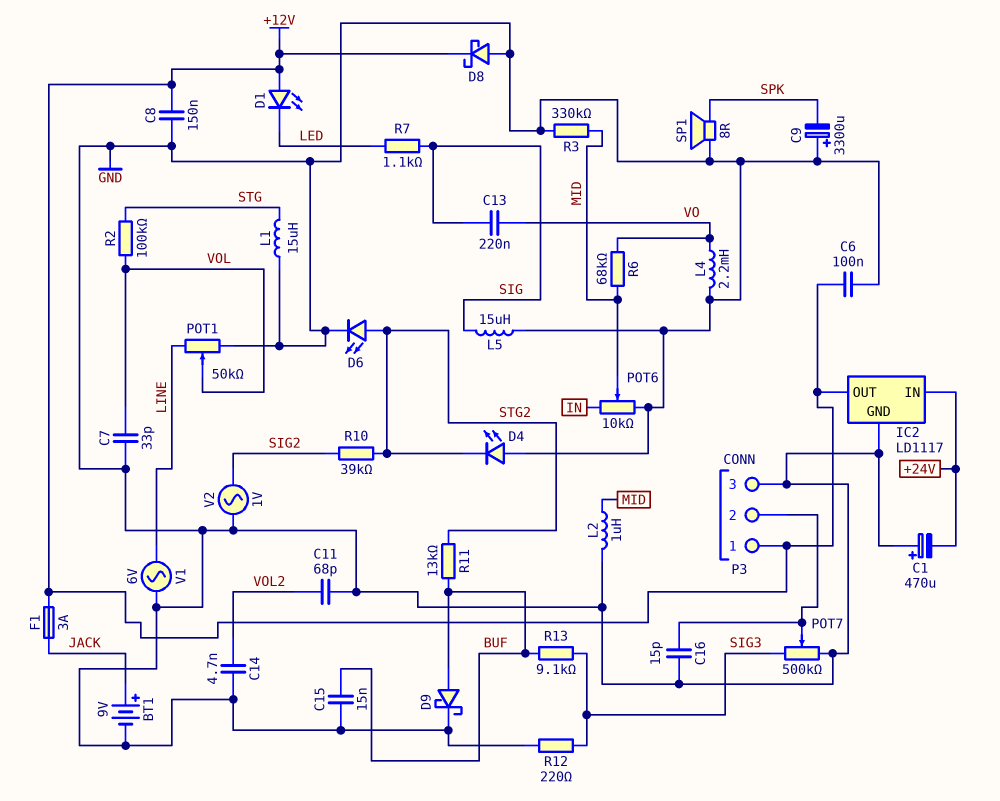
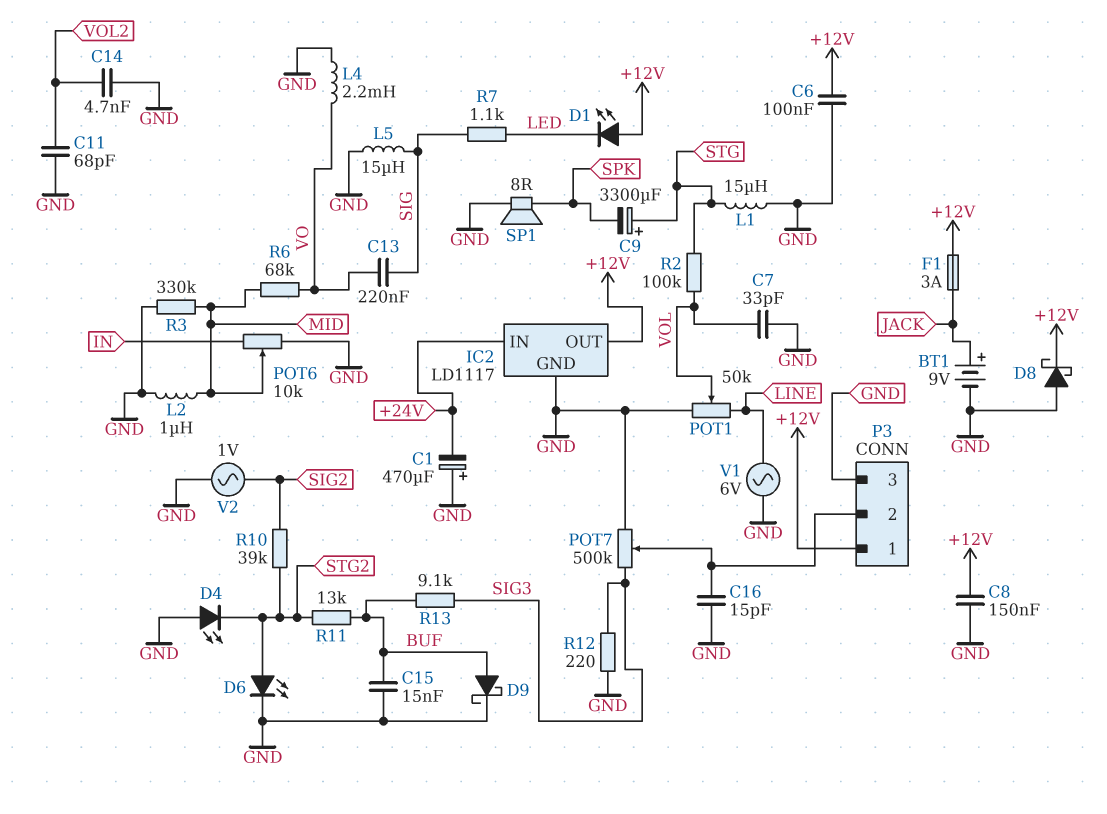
C9: 3300uF (plus GND, minus SPK) -> 3300uF (plus STG, minus SPK)

